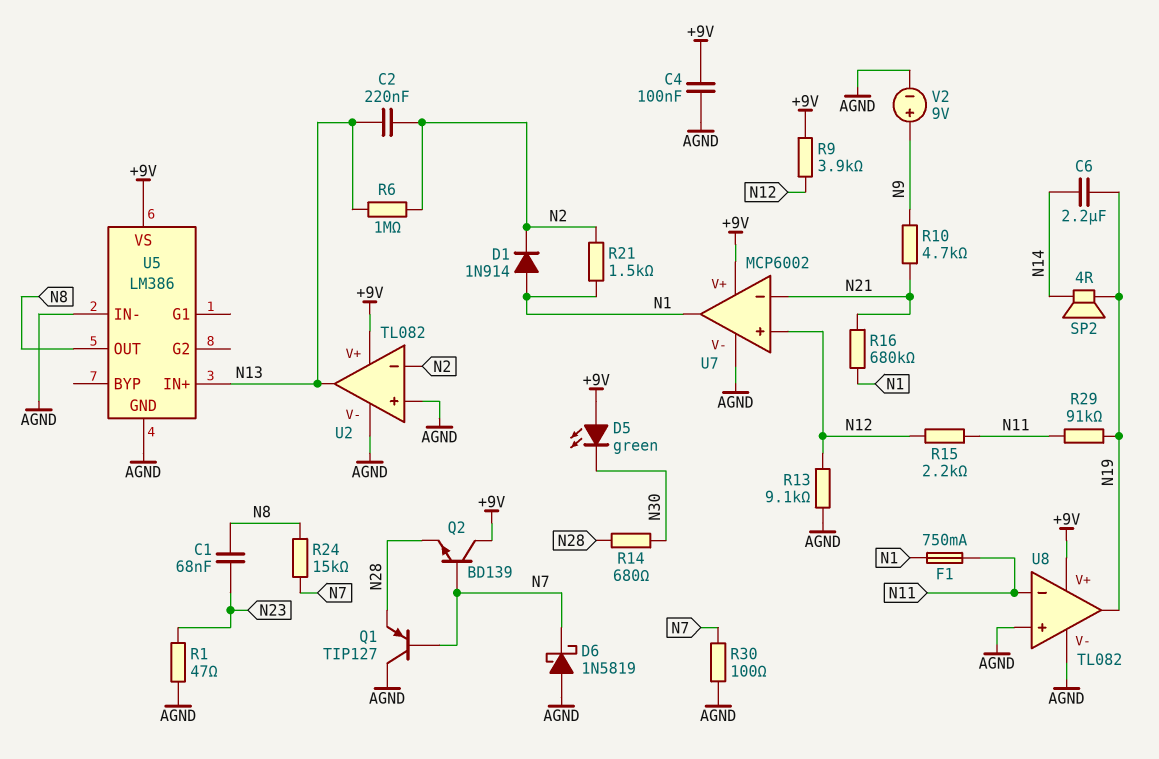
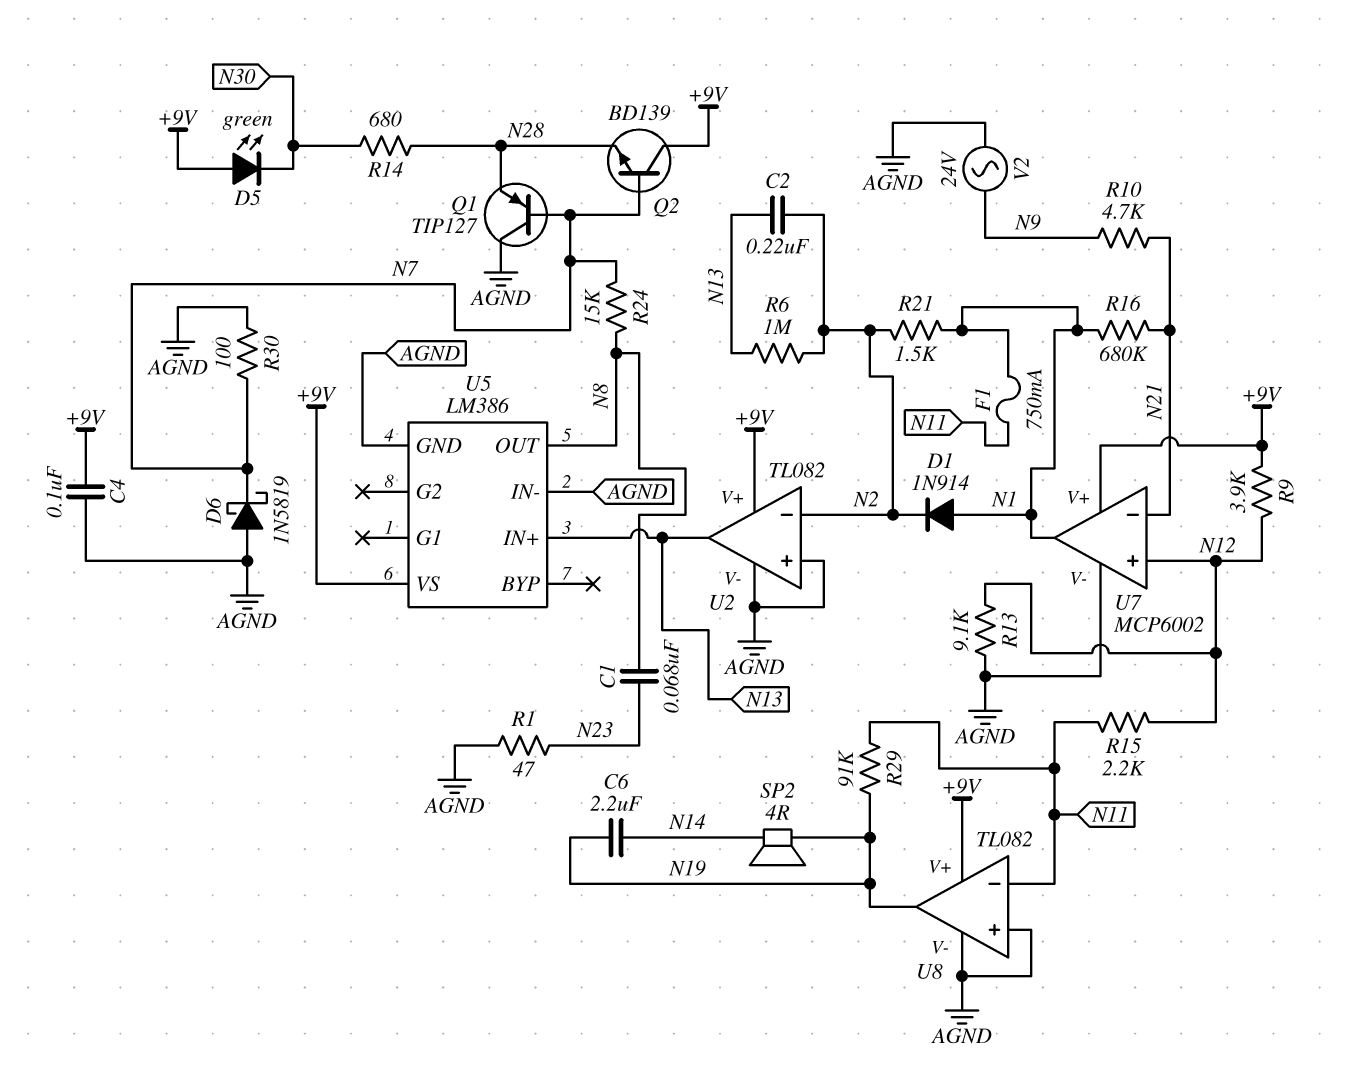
V2: 9V (plus N9, minus AGND) -> AC 24V (AGND, N9)

